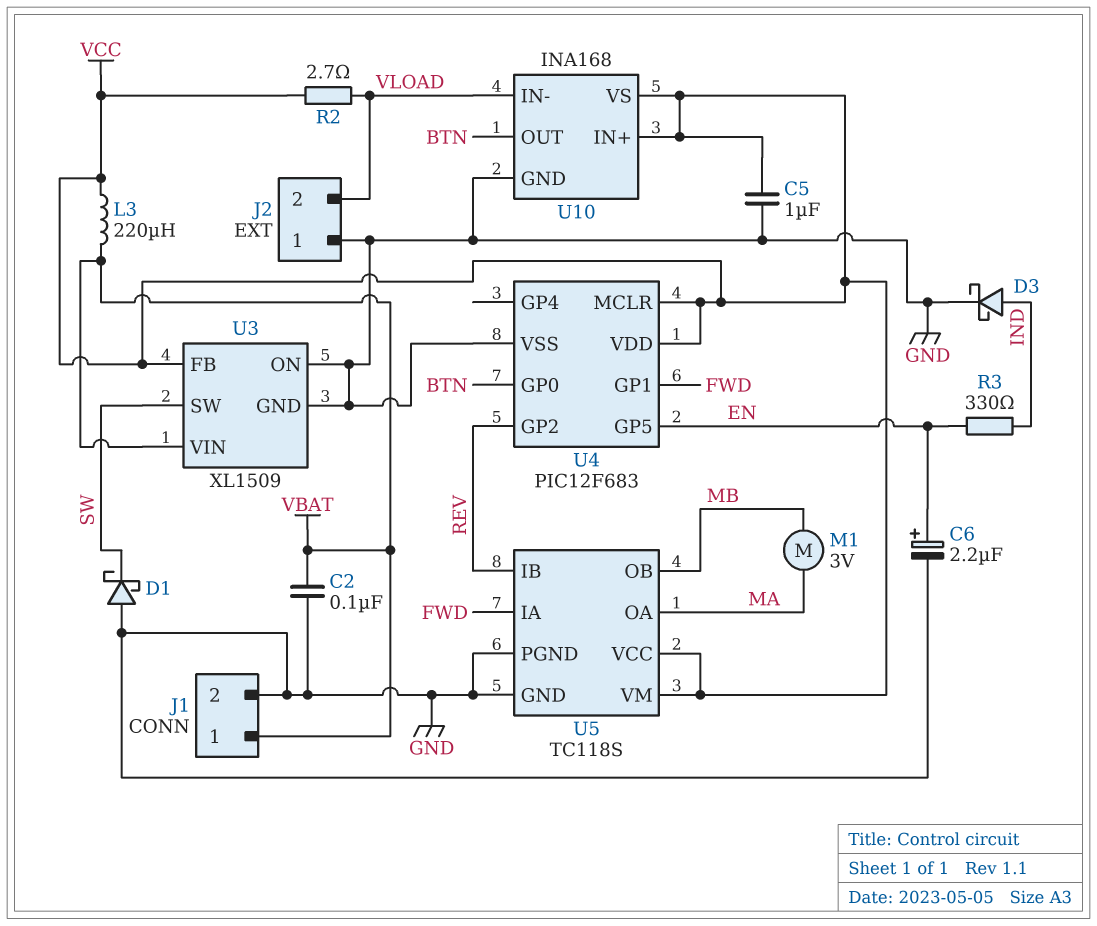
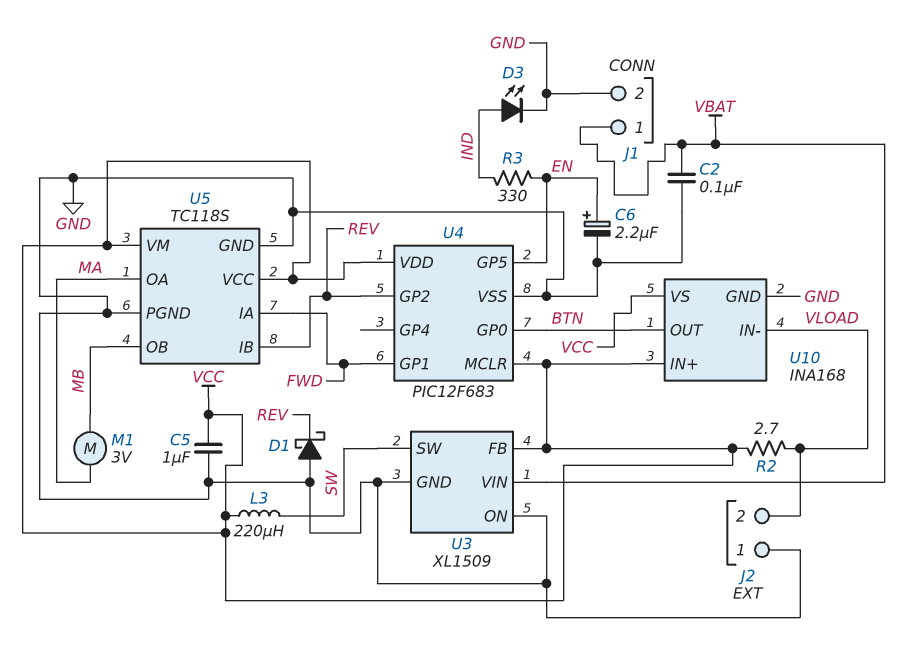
D1: schottky (A GND, K SW) -> schottky (A GND, K REV)
D3: schottky (A IND, K GND) -> LED (A IND, K GND)
L3: 220uH (VBAT, VCC) -> 220uH (SW, VCC)

